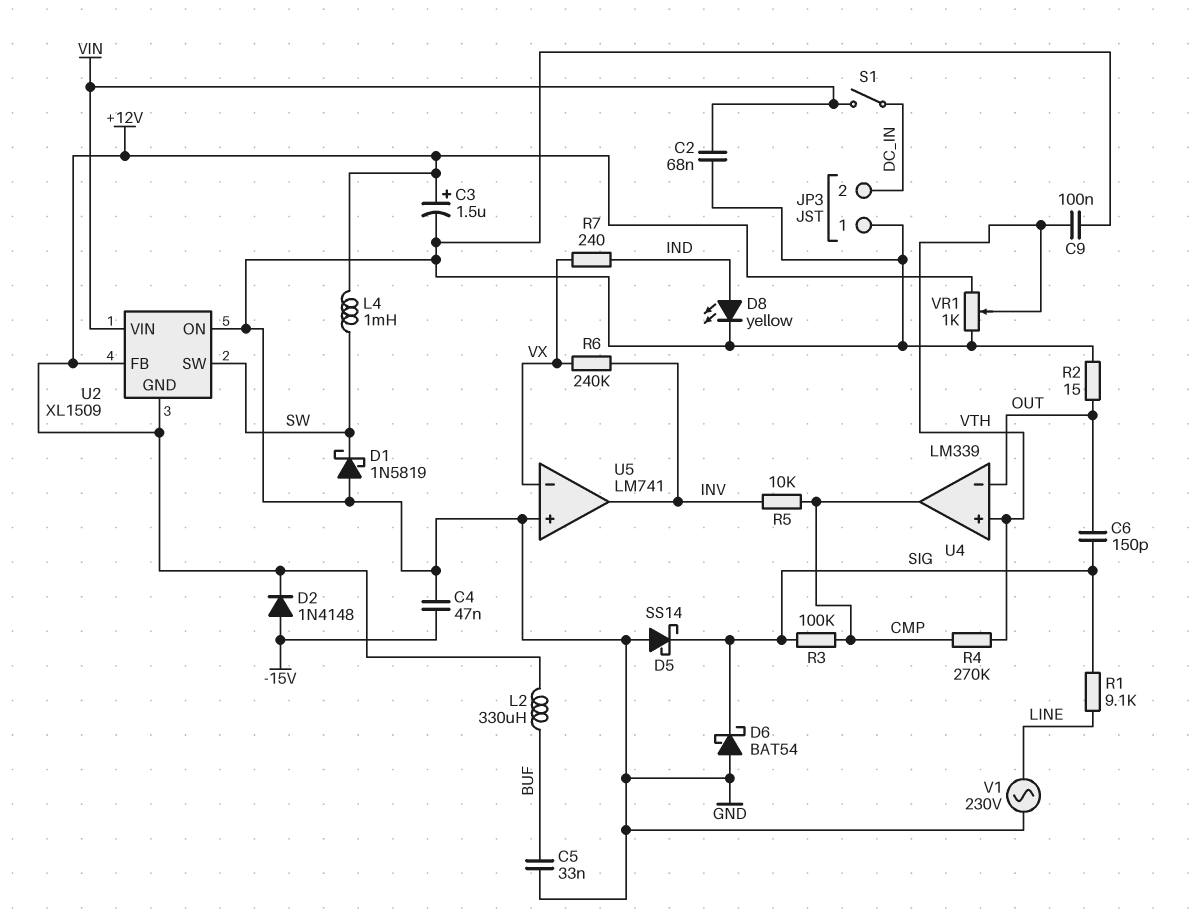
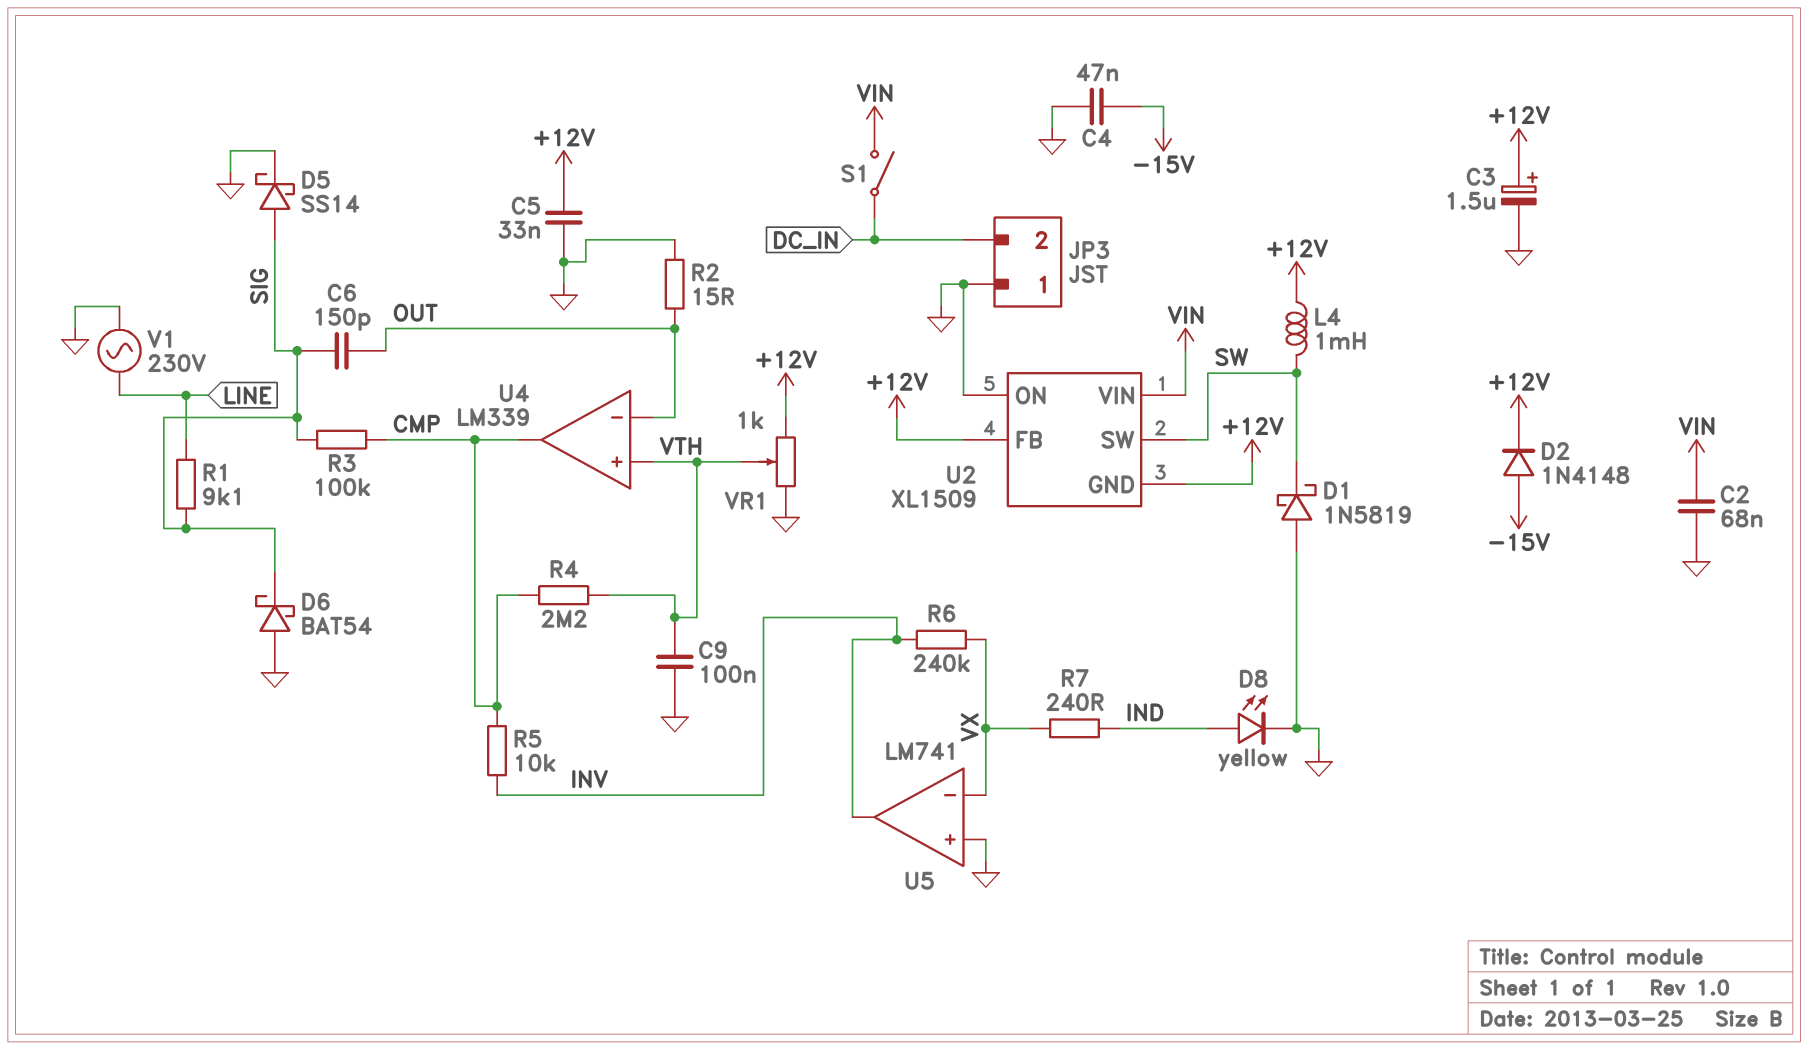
C5: 33nF (BUF, GND) -> 33nF (+12V, GND)
D5: schottky SS14 (A GND, K SIG) -> schottky SS14 (A SIG, K GND)
L2: 330uH (+12V, BUF) -> none
R4: 270k (CMP, VTH) -> 2.2M (CMP, VTH)

